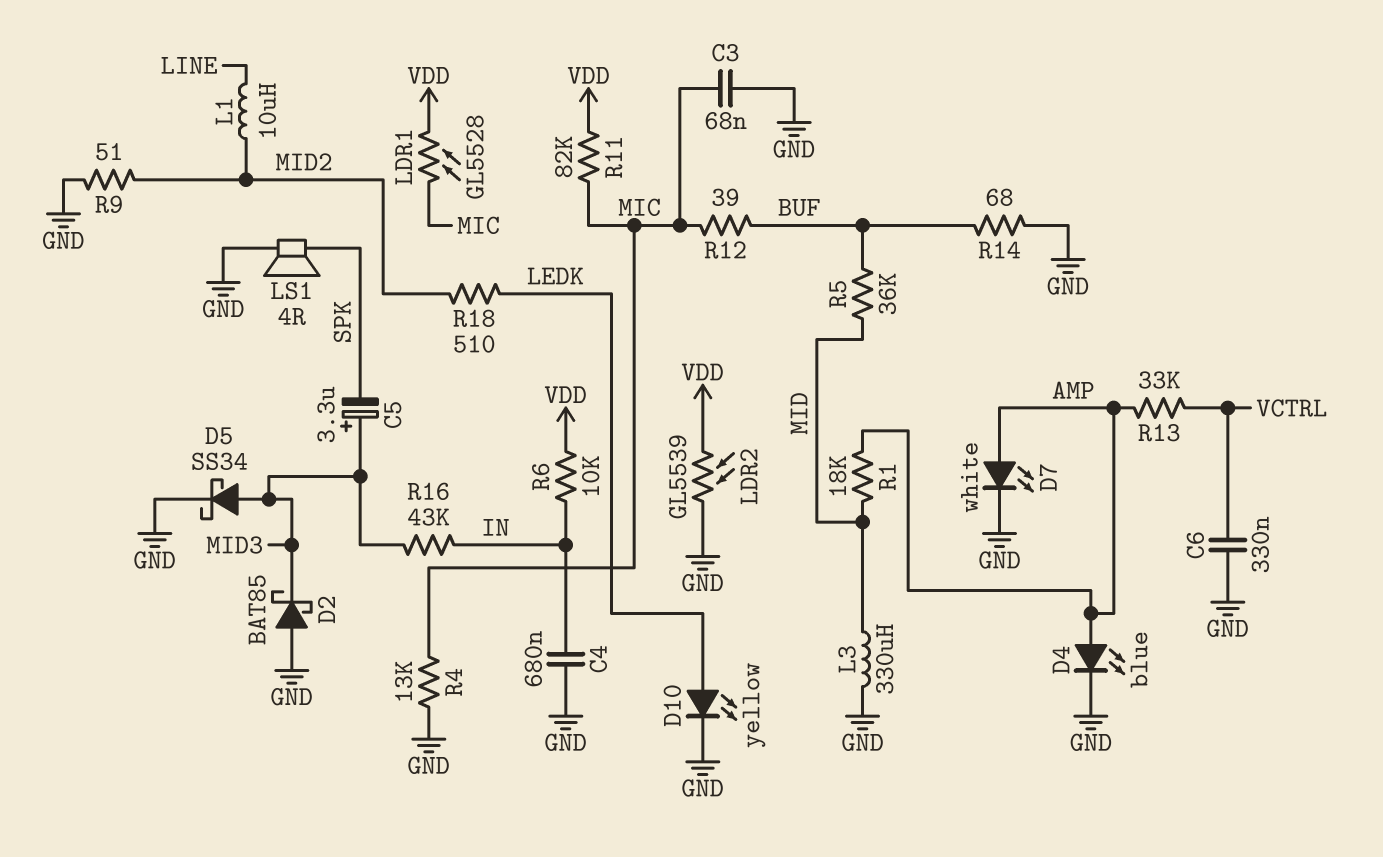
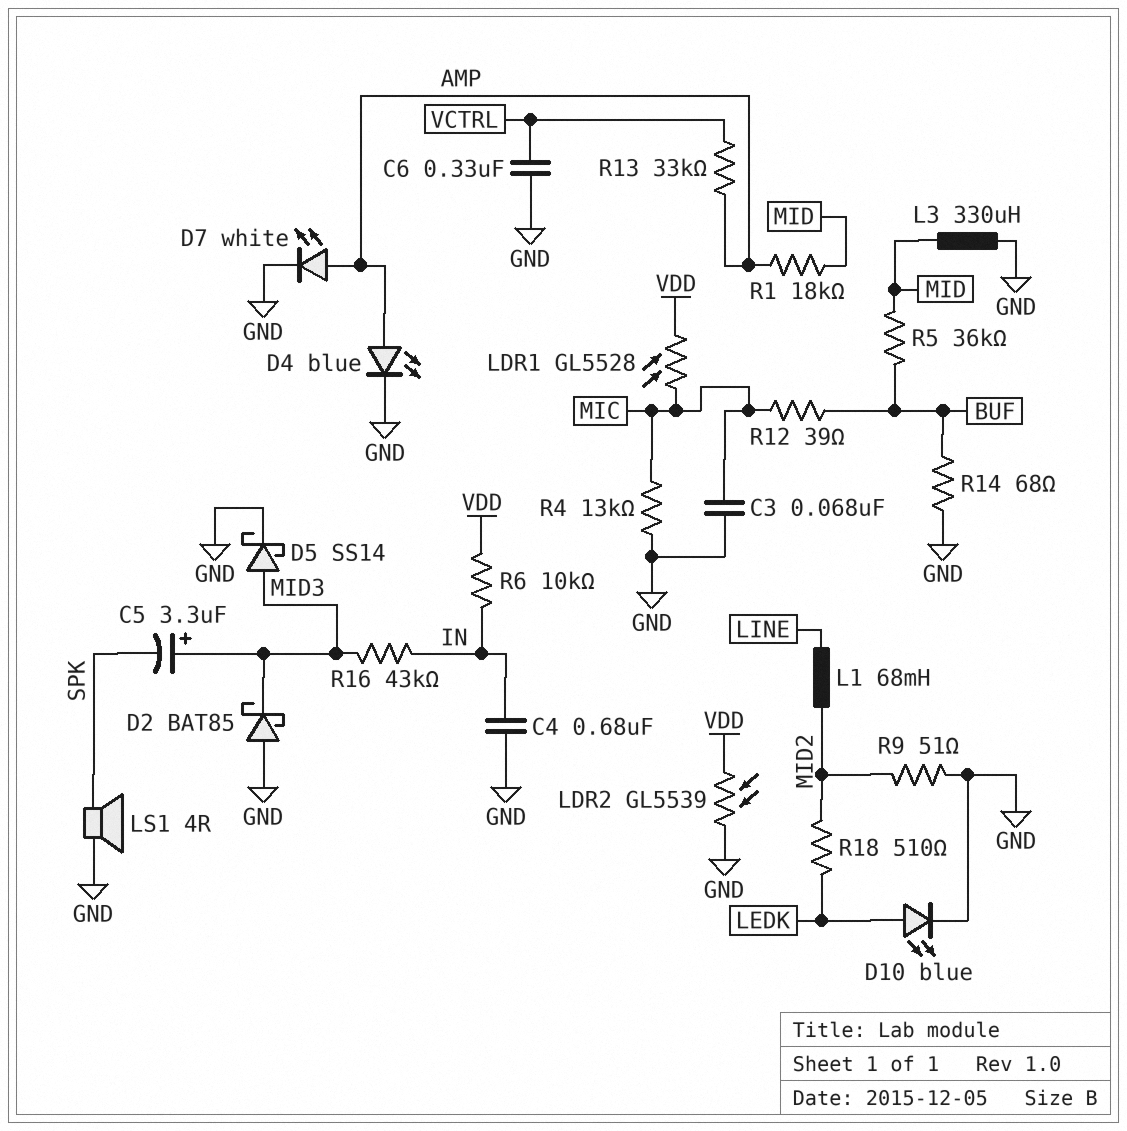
D5: schottky SS34 (A MID3, K GND) -> schottky SS14 (A MID3, K GND)
D10: LED yellow (A LEDK, K GND) -> LED blue (A LEDK, K GND)
L1: 10uH (LINE, MID2) -> 68mH (LINE, MID2)
R11: 82k (MIC, VDD) -> none

